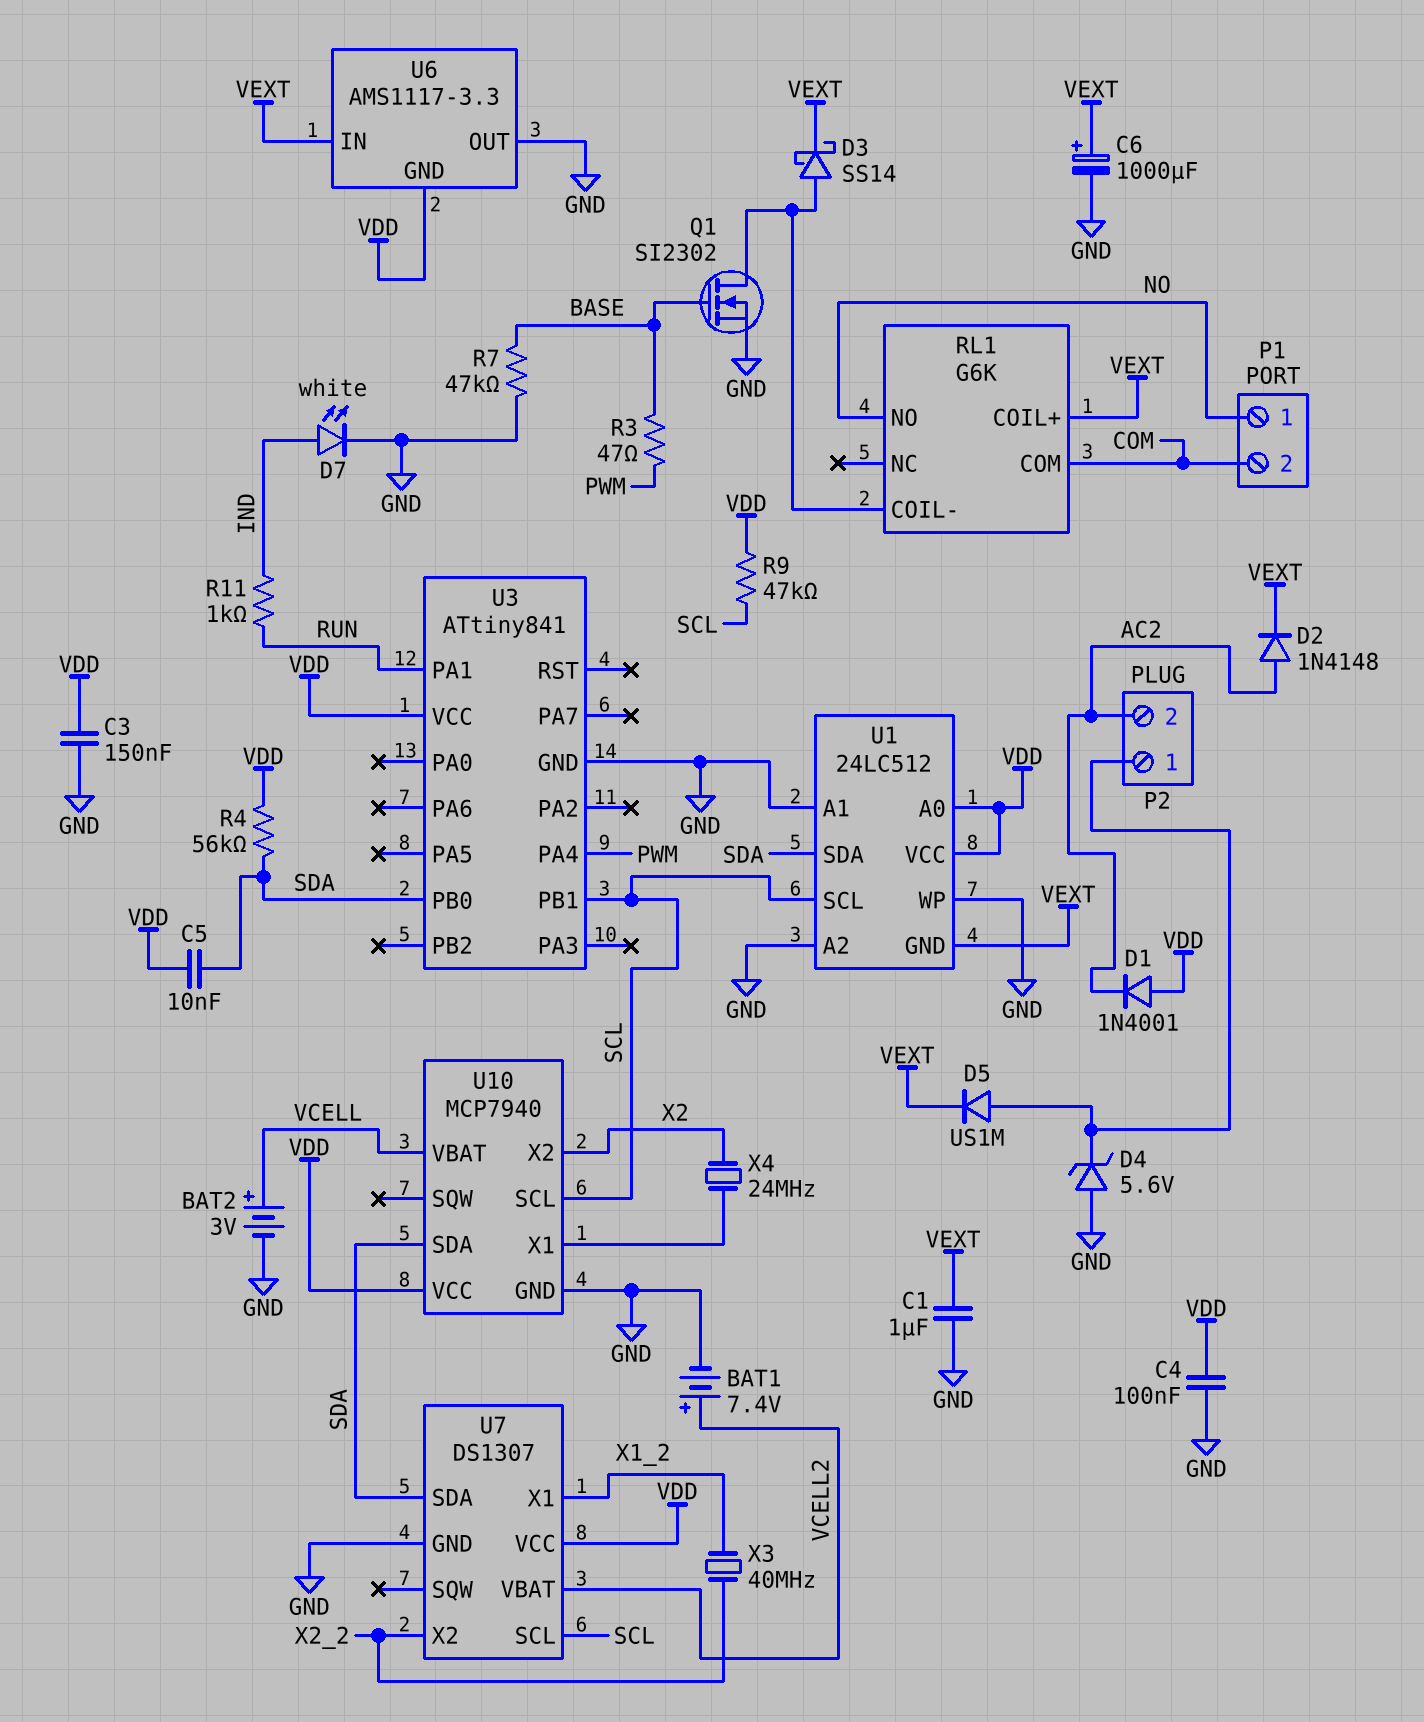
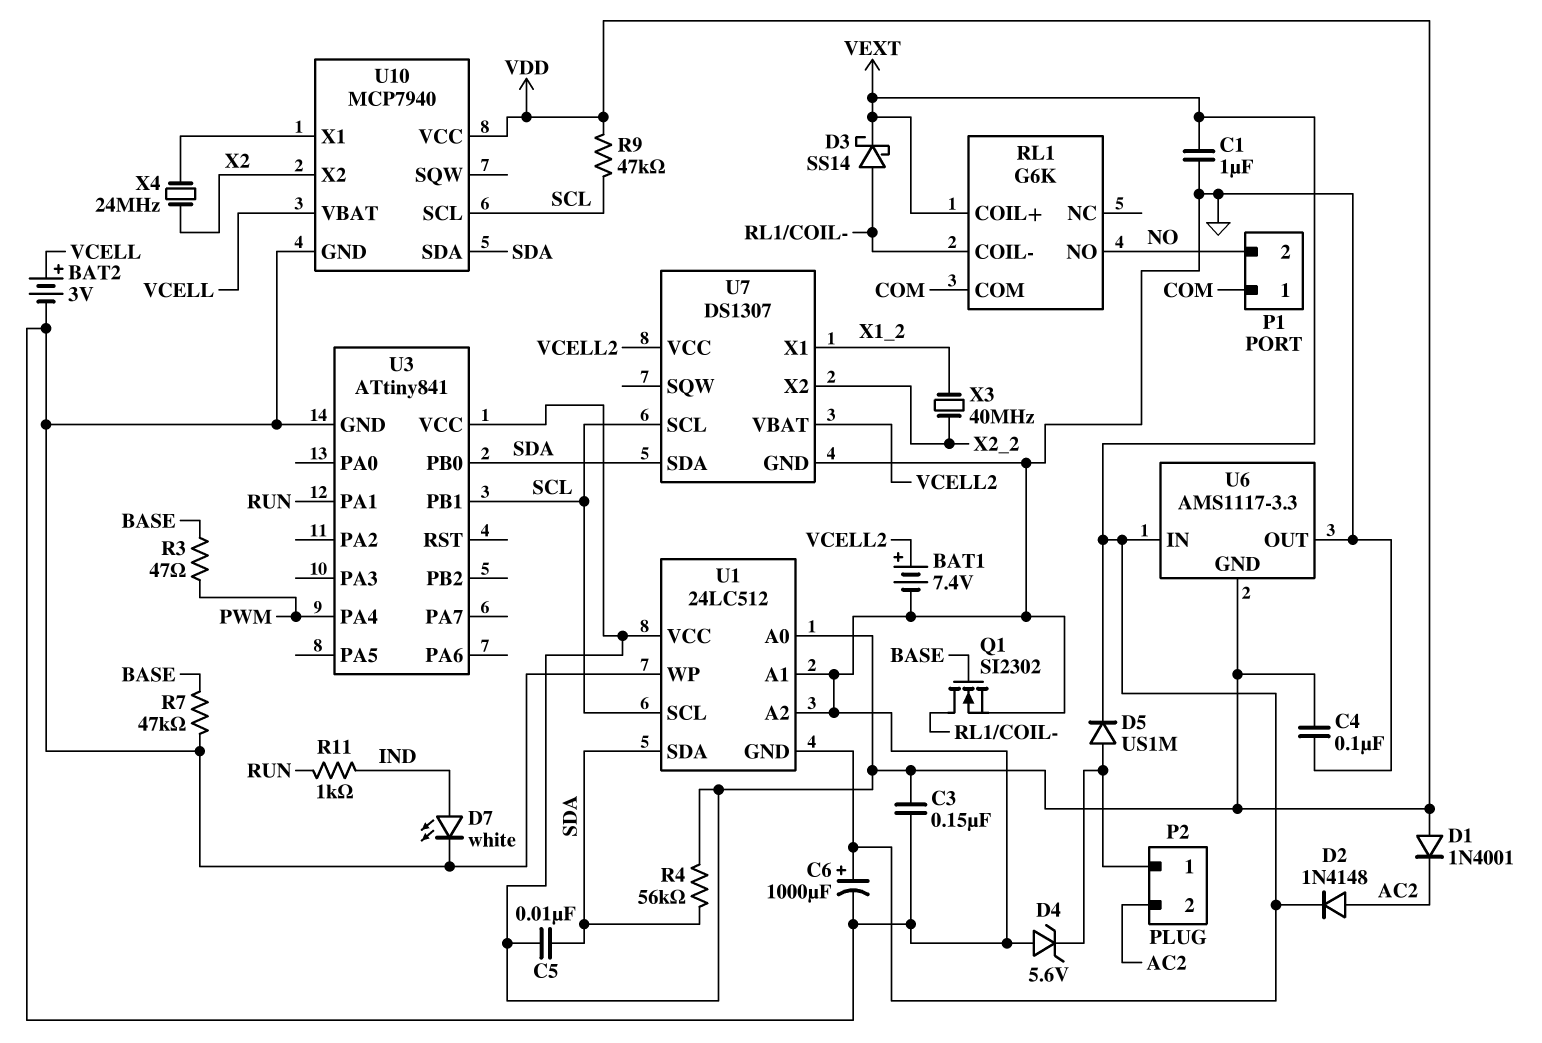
P1 pin 1: NO -> COM
P1 pin 2: COM -> NO
U7 pin VCC: VDD -> VCELL2

